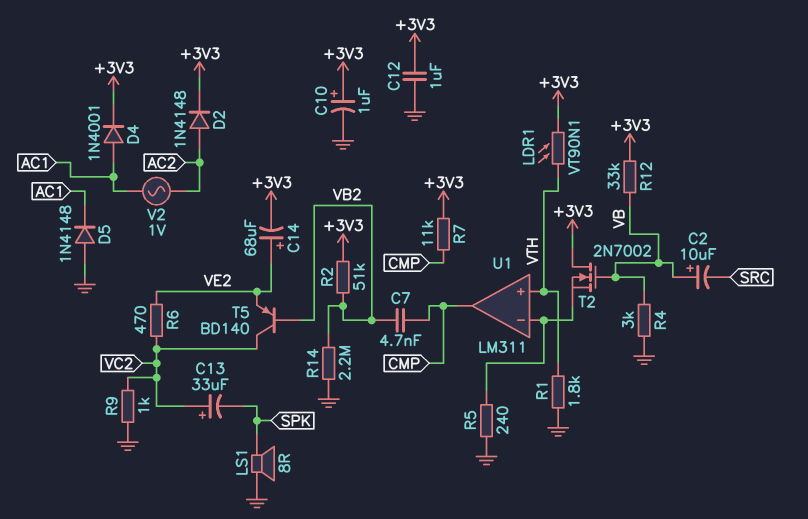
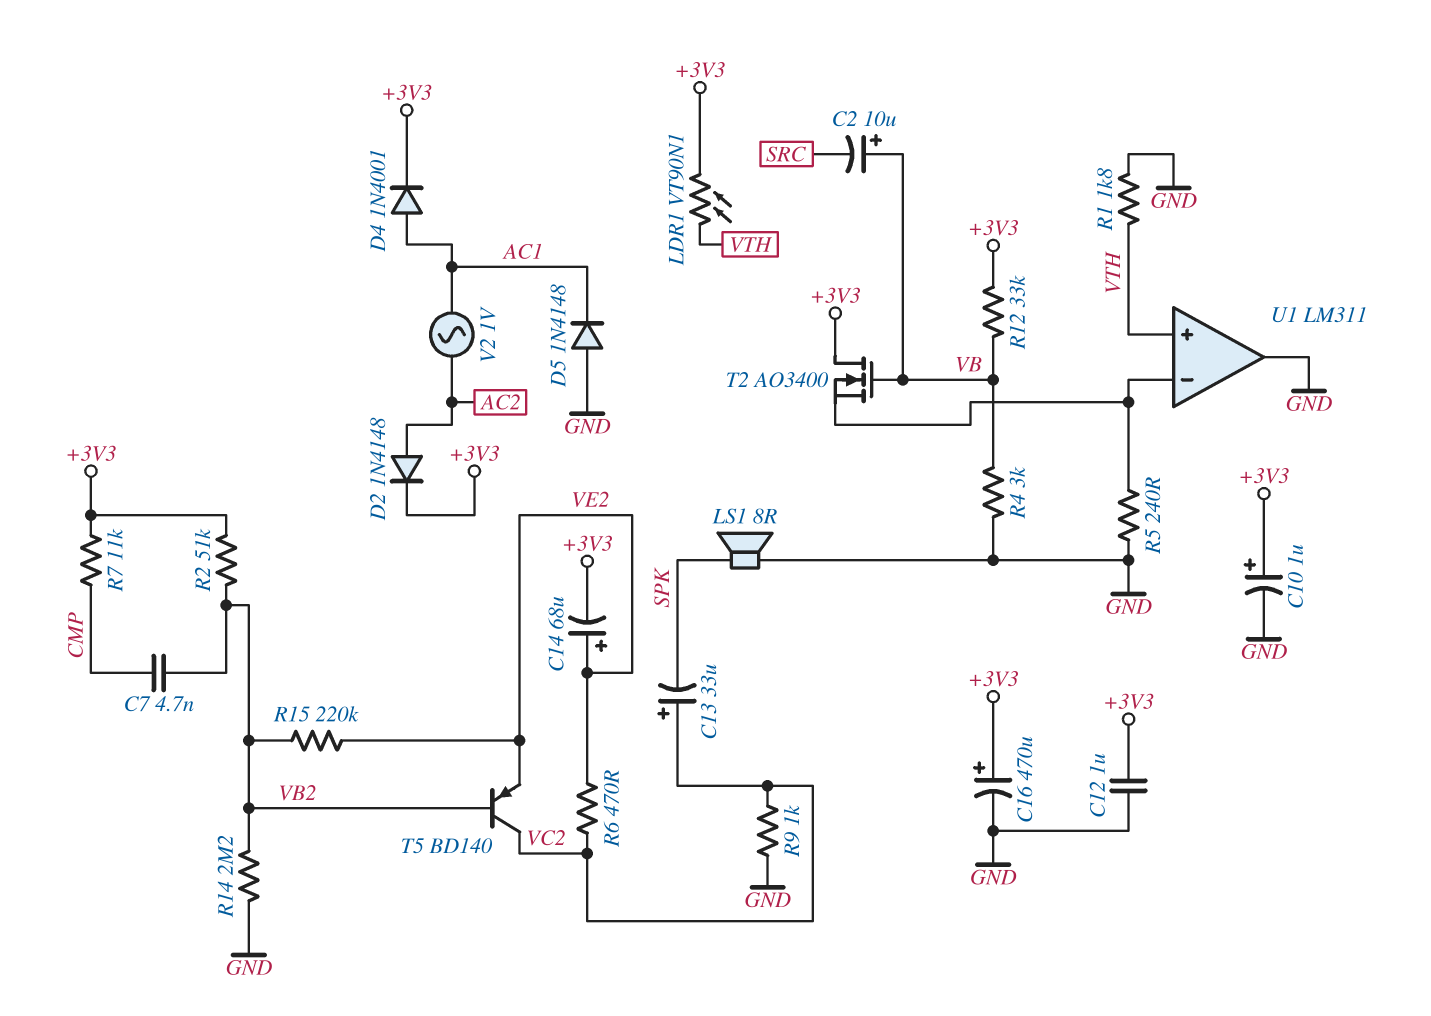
C16: none -> 470uF (plus +3V3, minus GND)
R15: none -> 220k (VB2, VE2)
T2: NMOS 2N7002 (G VB, D +3V3, S U1/in-) -> NMOS AO3400 (G VB, D +3V3, S U1/in-)
U1 pin out: CMP -> GND

